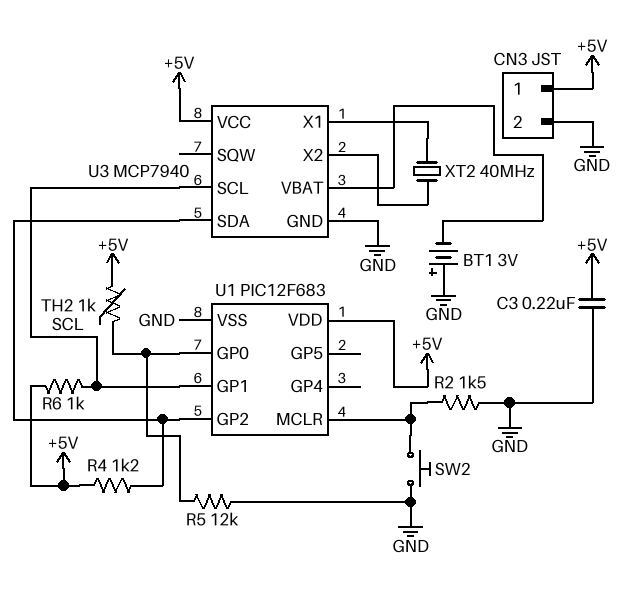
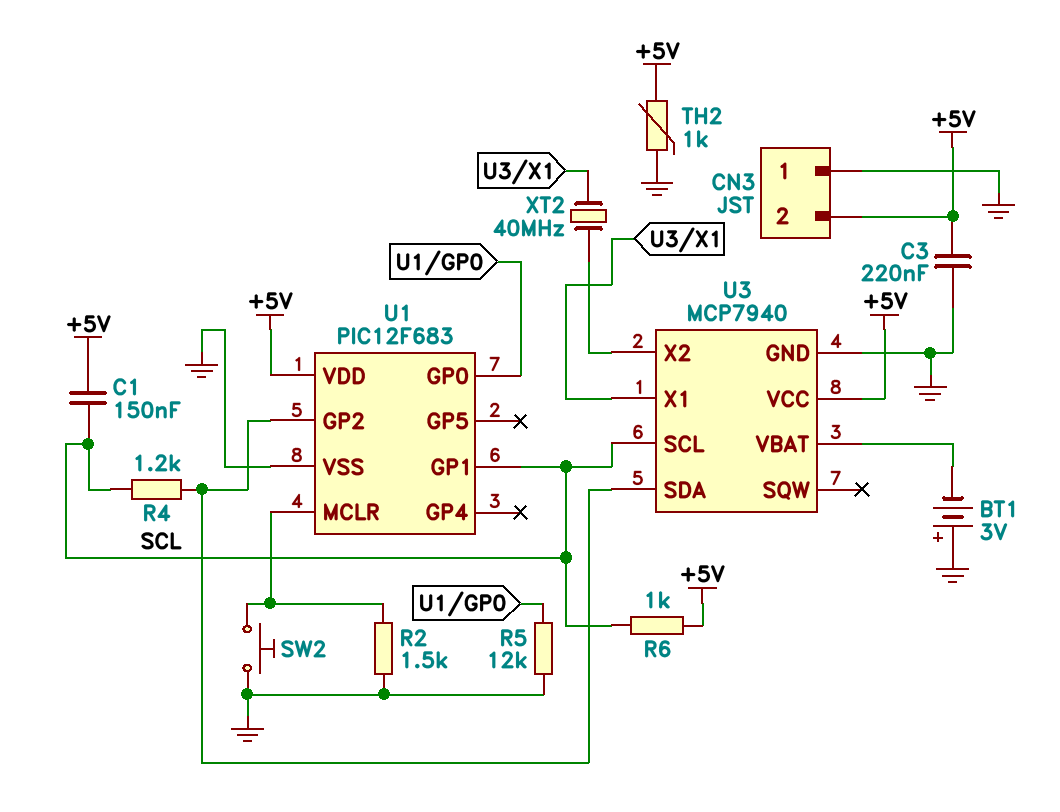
C1: none -> 150nF (+5V, SCL)
CN3 pin 1: +5V -> GND
CN3 pin 2: GND -> +5V
R4: 1.2k (+5V, U1/GP2) -> 1.2k (SCL, U1/GP2)
TH2: 1k (+5V, U1/GP0) -> 1k (+5V, GND)

